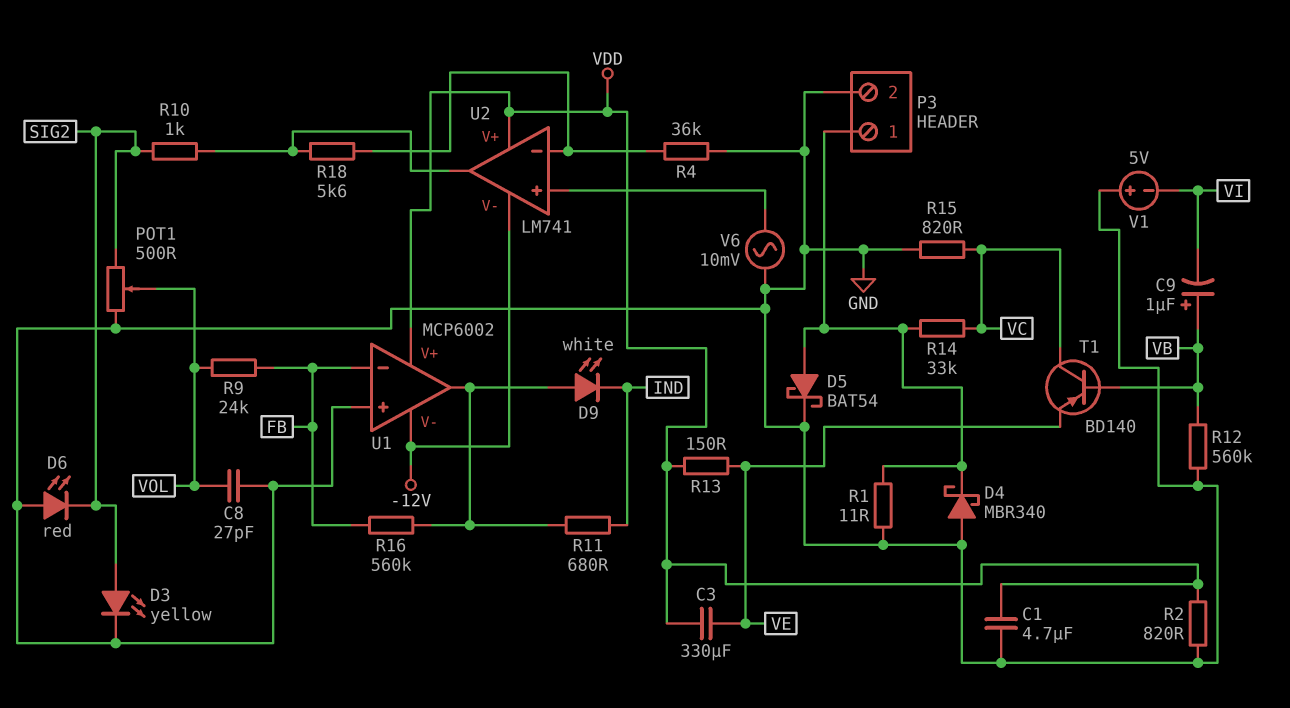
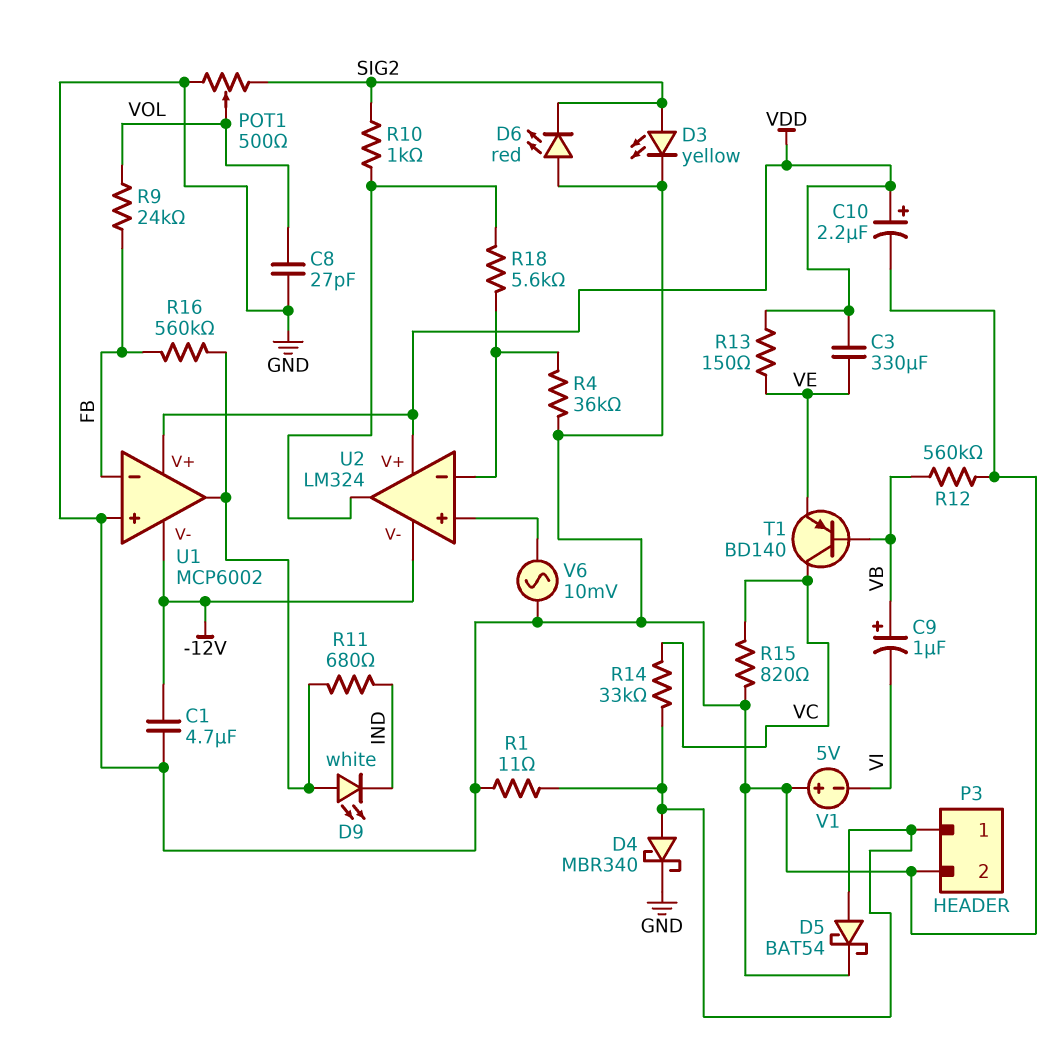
C1: 4.7uF (GND, VDD) -> 4.7uF (-12V, GND)
C10: none -> 2.2uF (plus VDD, minus GND)
D4: schottky MBR340 (A GND, K P3/1) -> schottky MBR340 (A P3/1, K GND)
R2: 820 (GND, VDD) -> none
U2: LM741 -> LM324

